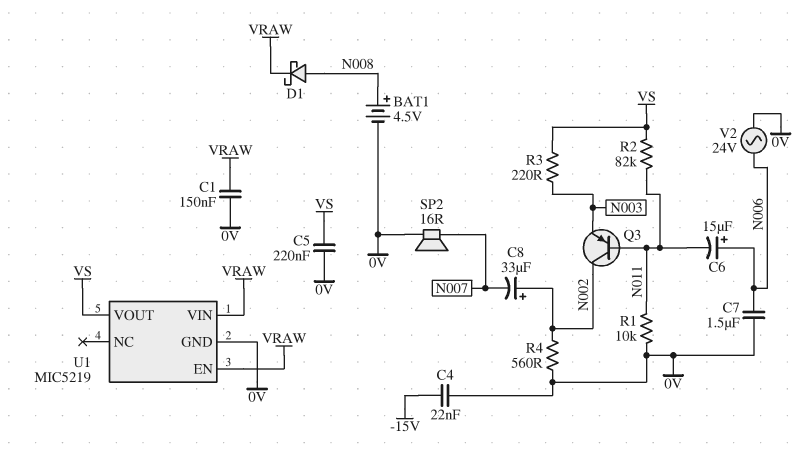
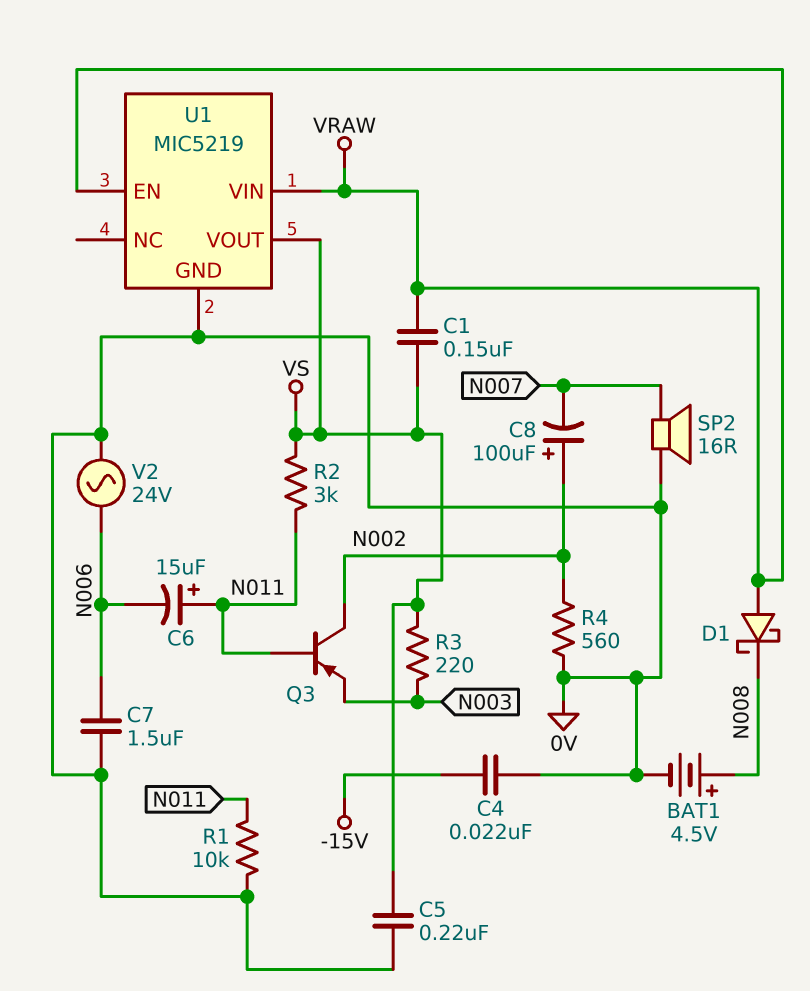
C1: 150nF (0V, VRAW) -> 150nF (VRAW, VS)
C6: 15uF (plus N006, minus N011) -> 15uF (plus N011, minus N006)
C8: 33uF (plus N002, minus N007) -> 100uF (plus N002, minus N007)
D1: schottky (A N008, K VRAW) -> schottky (A VRAW, K N008)
R2: 82k (N011, VS) -> 3k (N011, VS)

